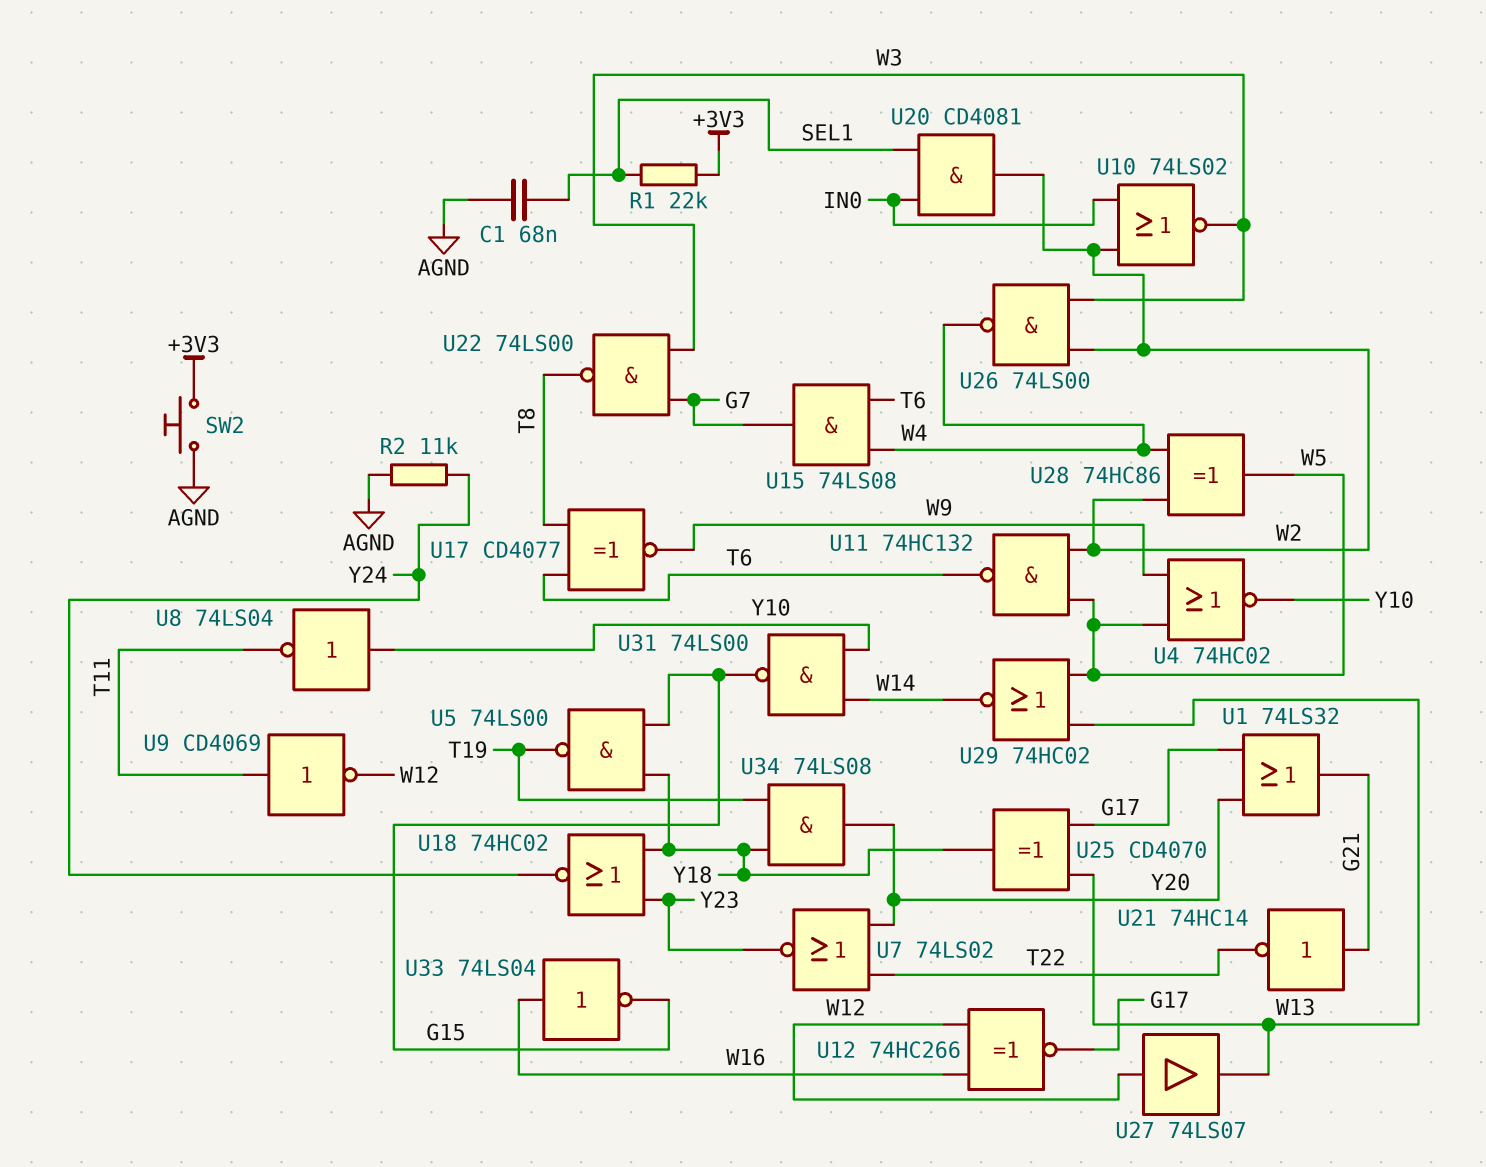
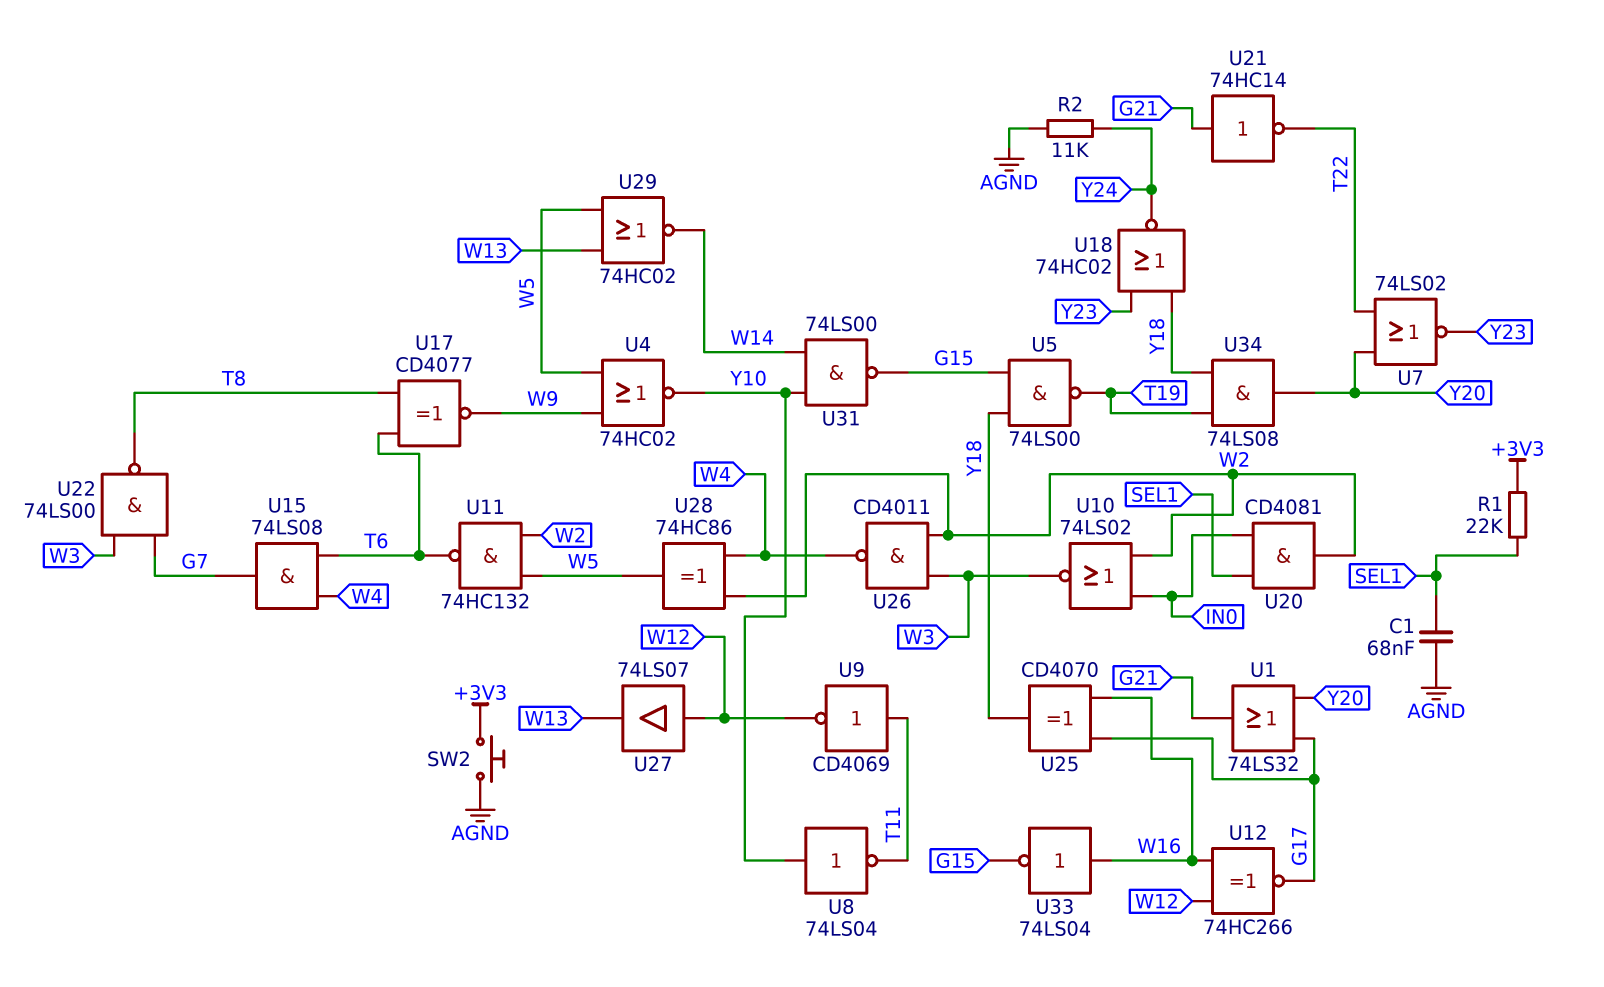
U25: XOR CD4070 (in G17, in W13, out Y18) -> XOR CD4070 (in G17, in W16, out Y18)
U26: NAND 74LS00 (in W2, in W3, out W4) -> NAND CD4011 (in W2, in W3, out W4)

